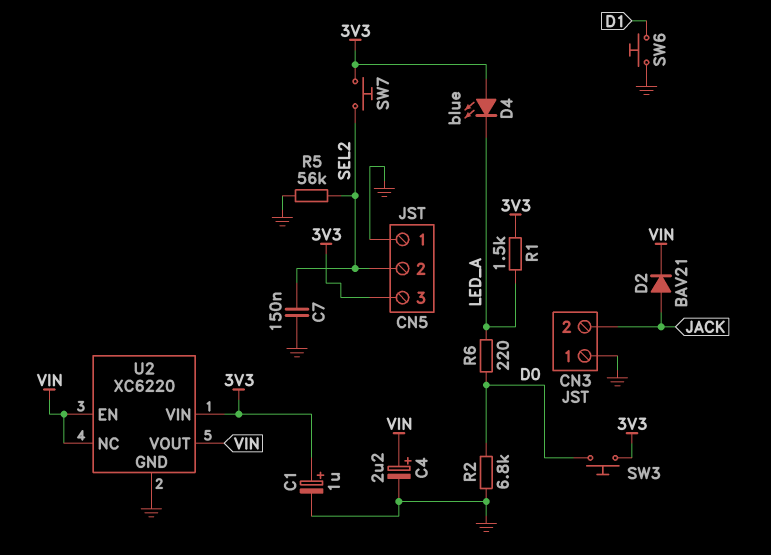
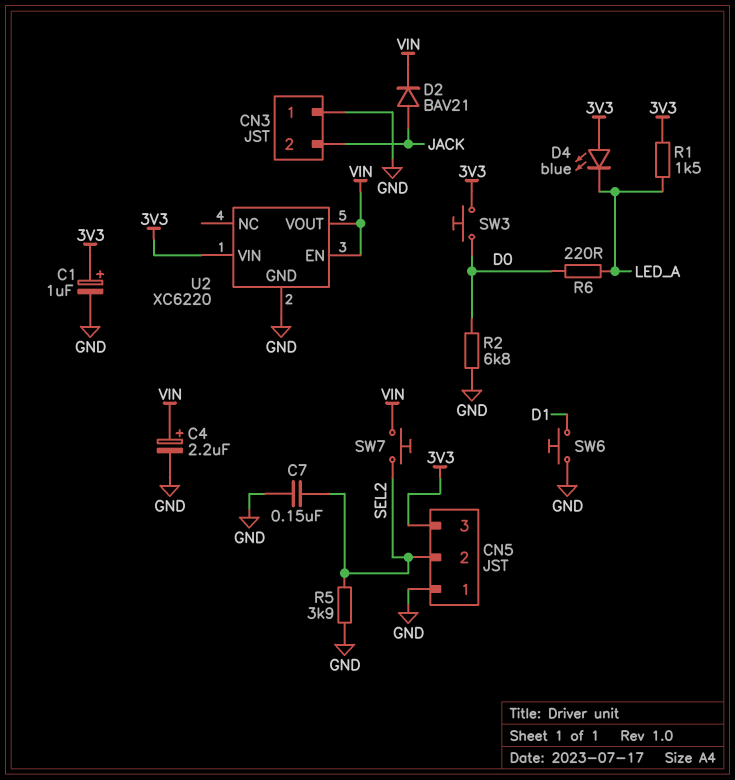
R5: 56k (GND, SEL2) -> 3.9k (GND, SEL2)
SW7: button (3V3, SEL2) -> button (SEL2, VIN)
U2 pin NC: VIN -> none

